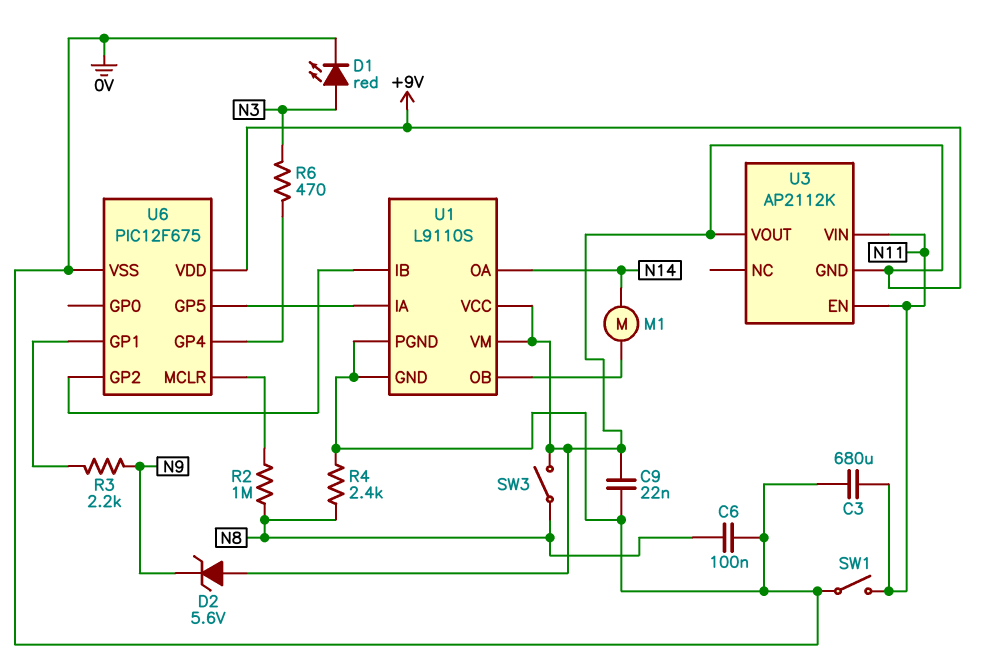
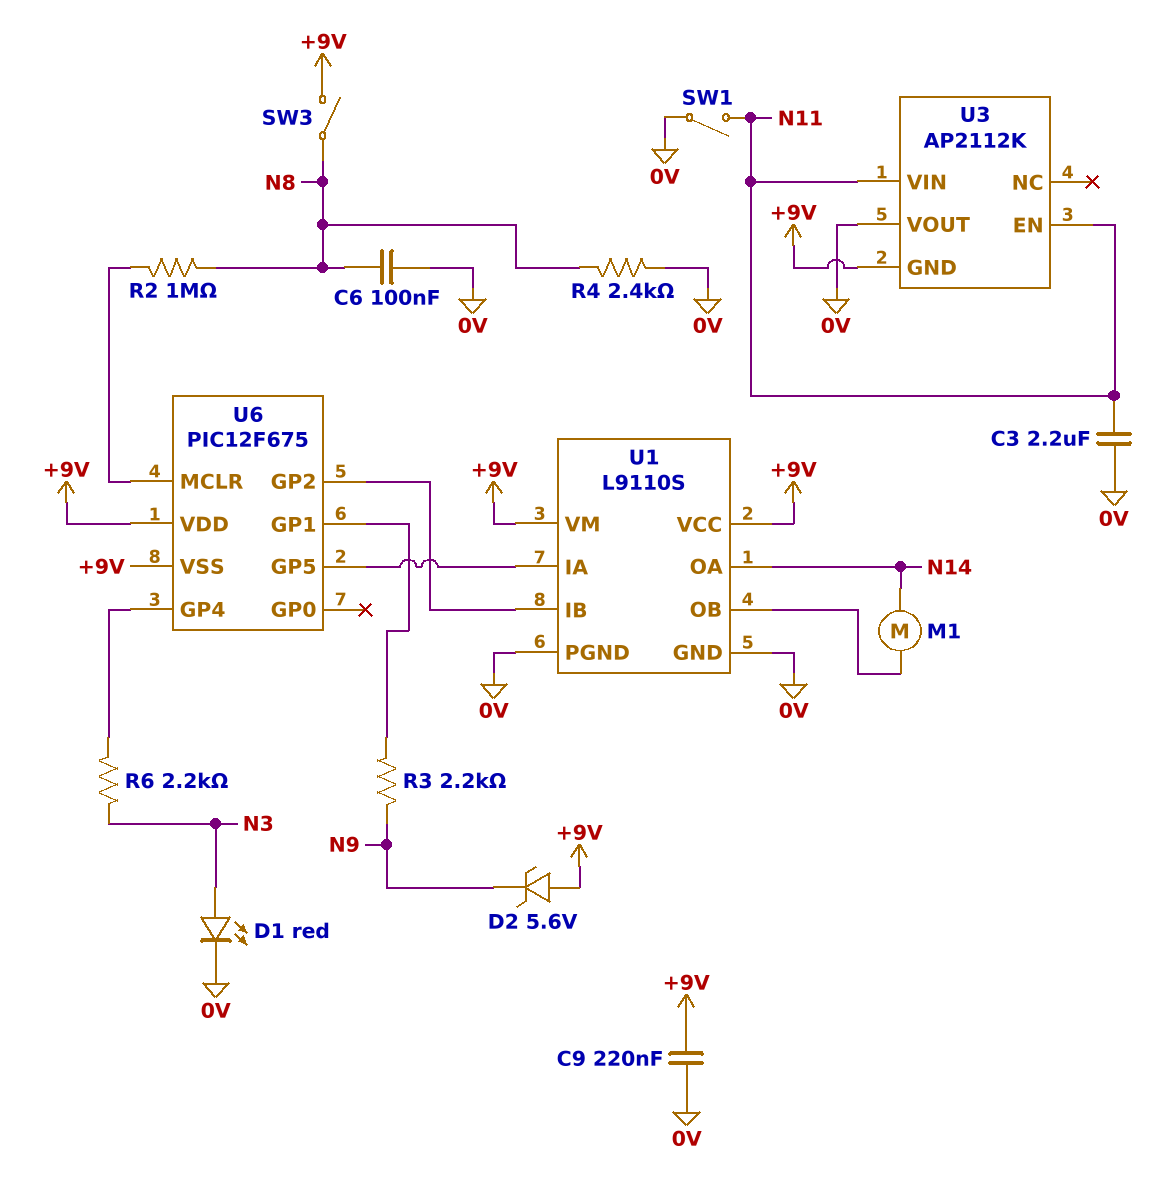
C3: 680uF (0V, N11) -> 2.2uF (0V, N11)
C9: 22nF (+9V, 0V) -> 220nF (+9V, 0V)
R6: 470 (N3, U6/GP4) -> 2.2k (N3, U6/GP4)
U3 pin VOUT: +9V -> 0V
U6 pin VSS: 0V -> +9V

